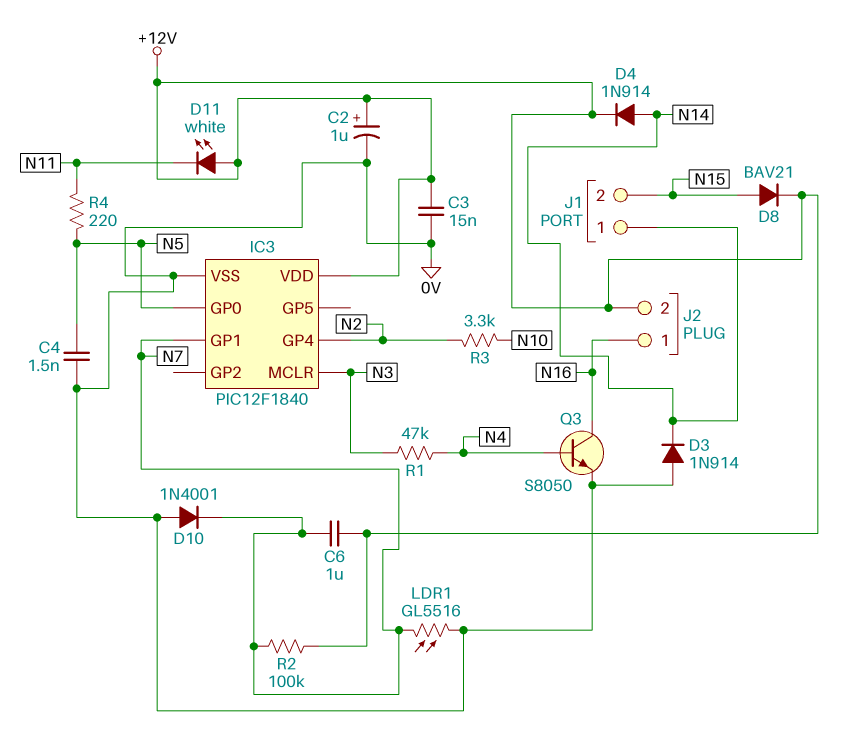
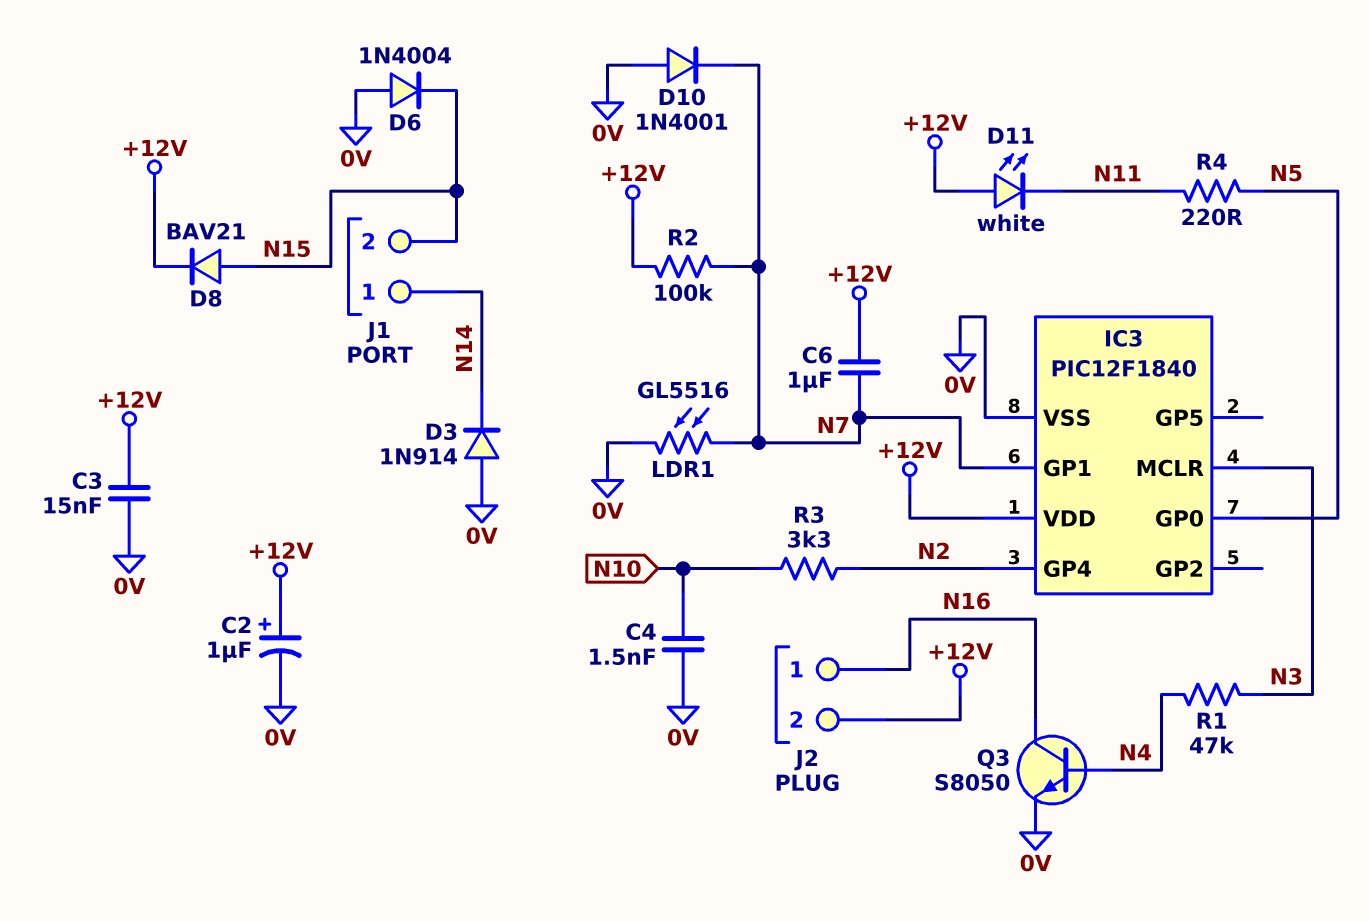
C4: 1.5nF (0V, N5) -> 1.5nF (0V, N10)
D4: diode 1N914 (A N14, K +12V) -> none
D6: none -> diode 1N4004 (A 0V, K N15)

